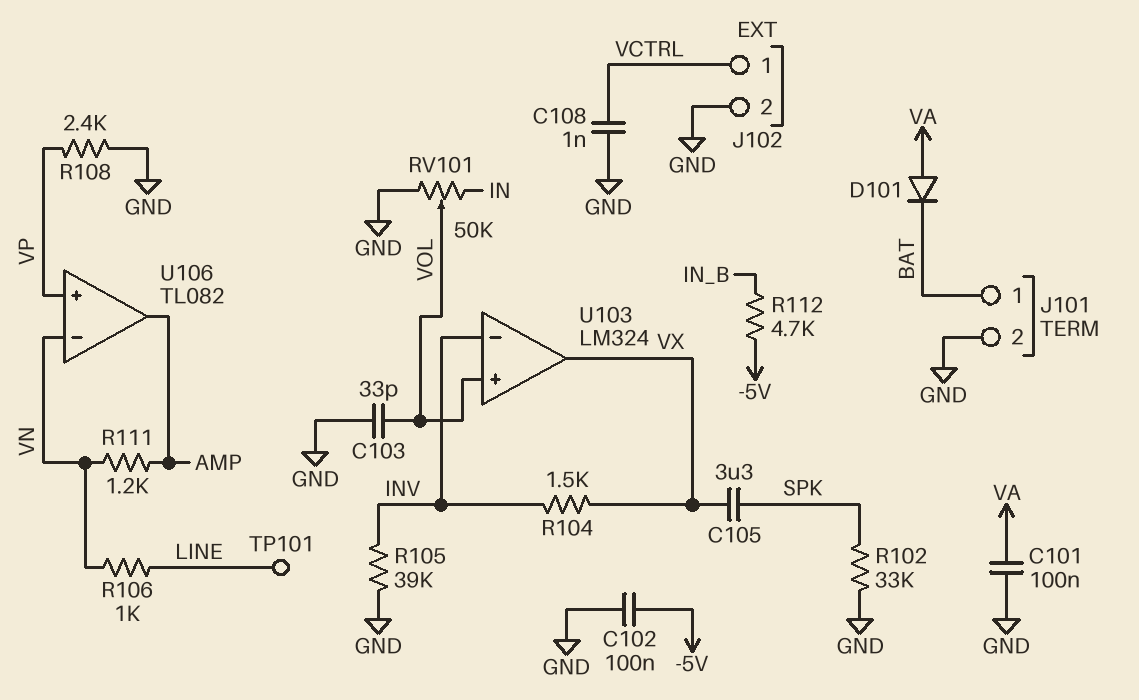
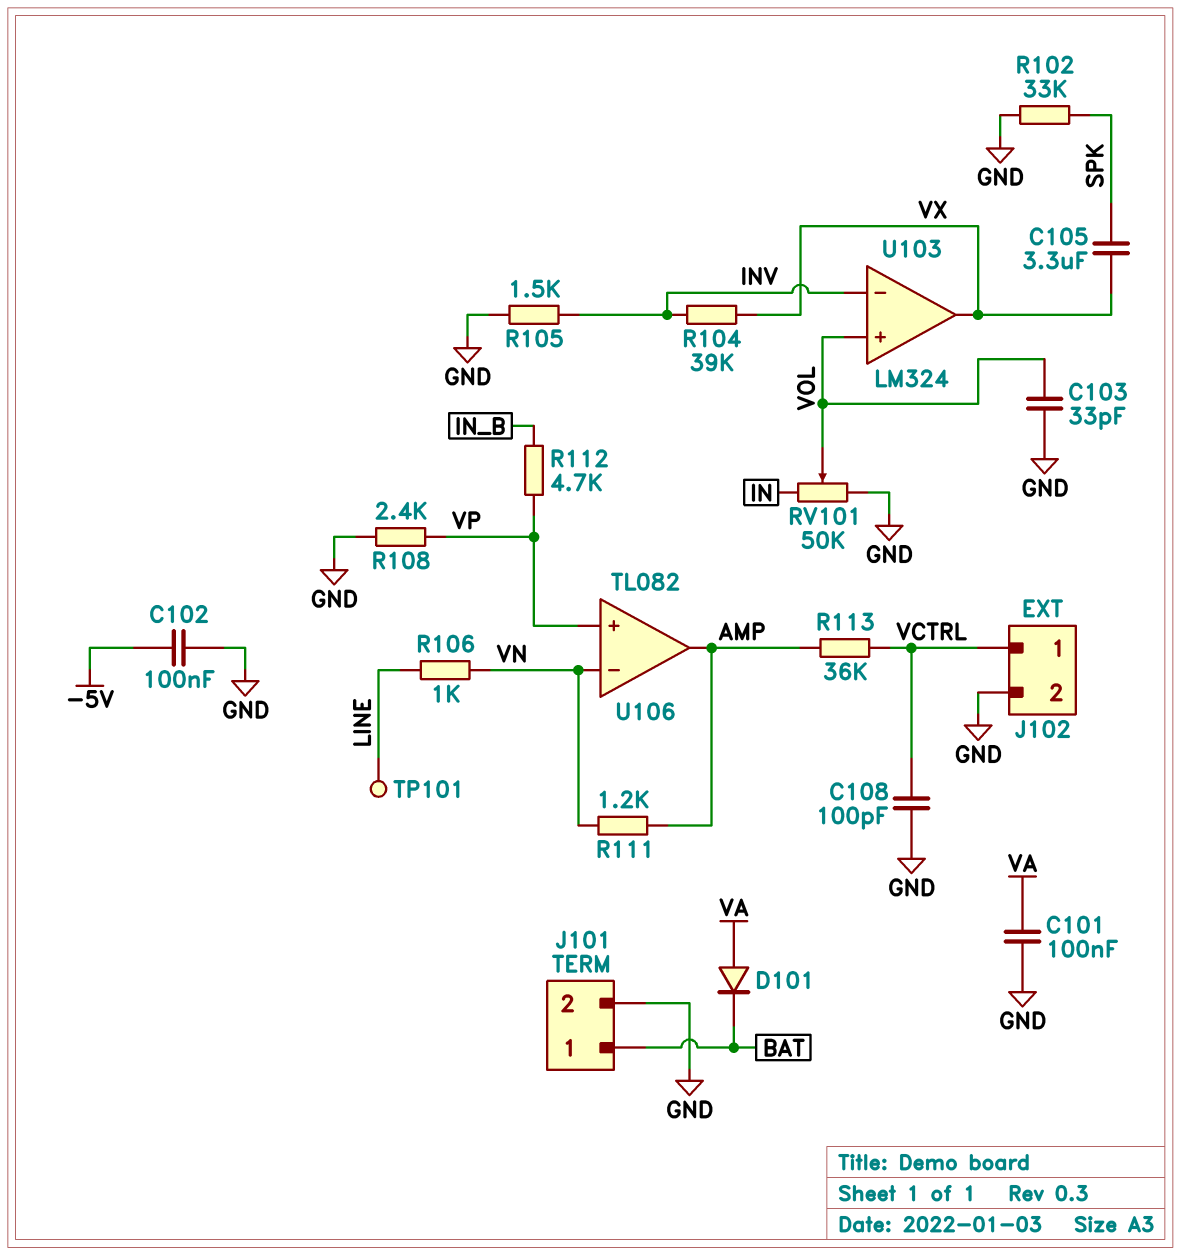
C108: 1nF (GND, VCTRL) -> 100pF (GND, VCTRL)
R104: 1.5k (INV, VX) -> 39k (INV, VX)
R105: 39k (GND, INV) -> 1.5k (GND, INV)
R112: 4.7k (-5V, IN_B) -> 4.7k (IN_B, VP)
R113: none -> 36k (AMP, VCTRL)

